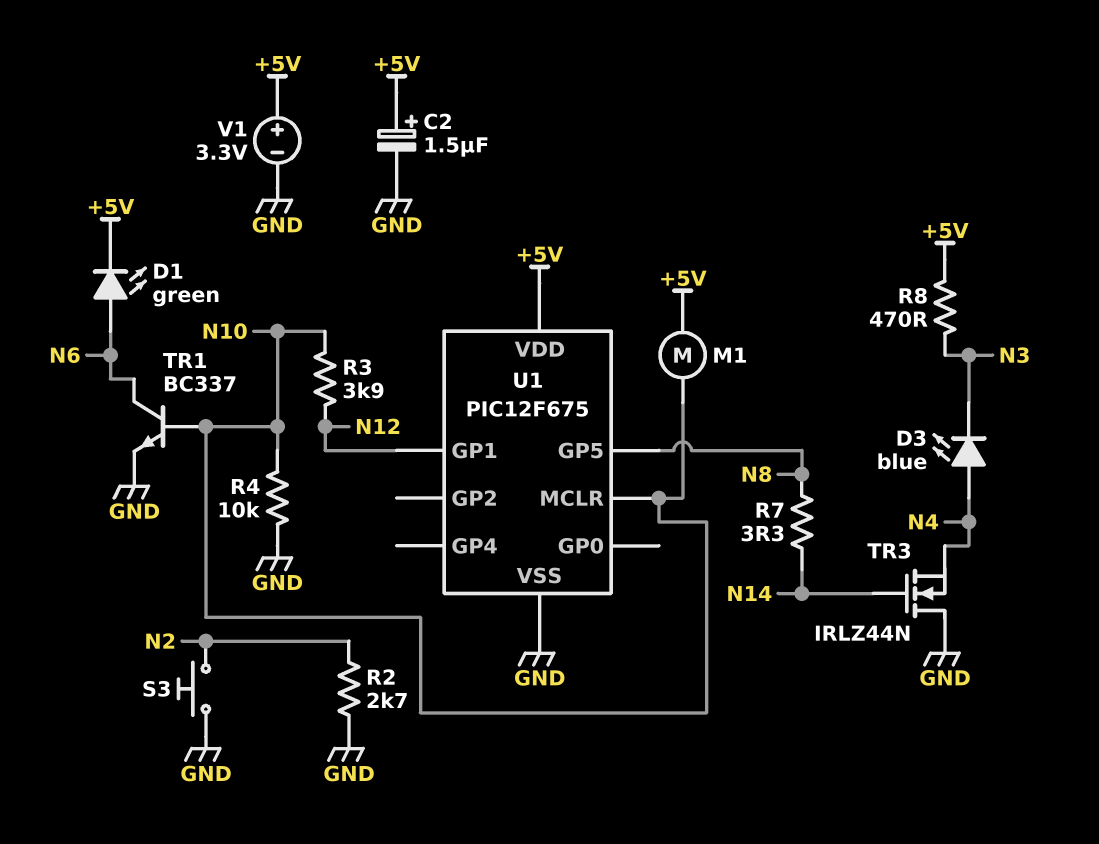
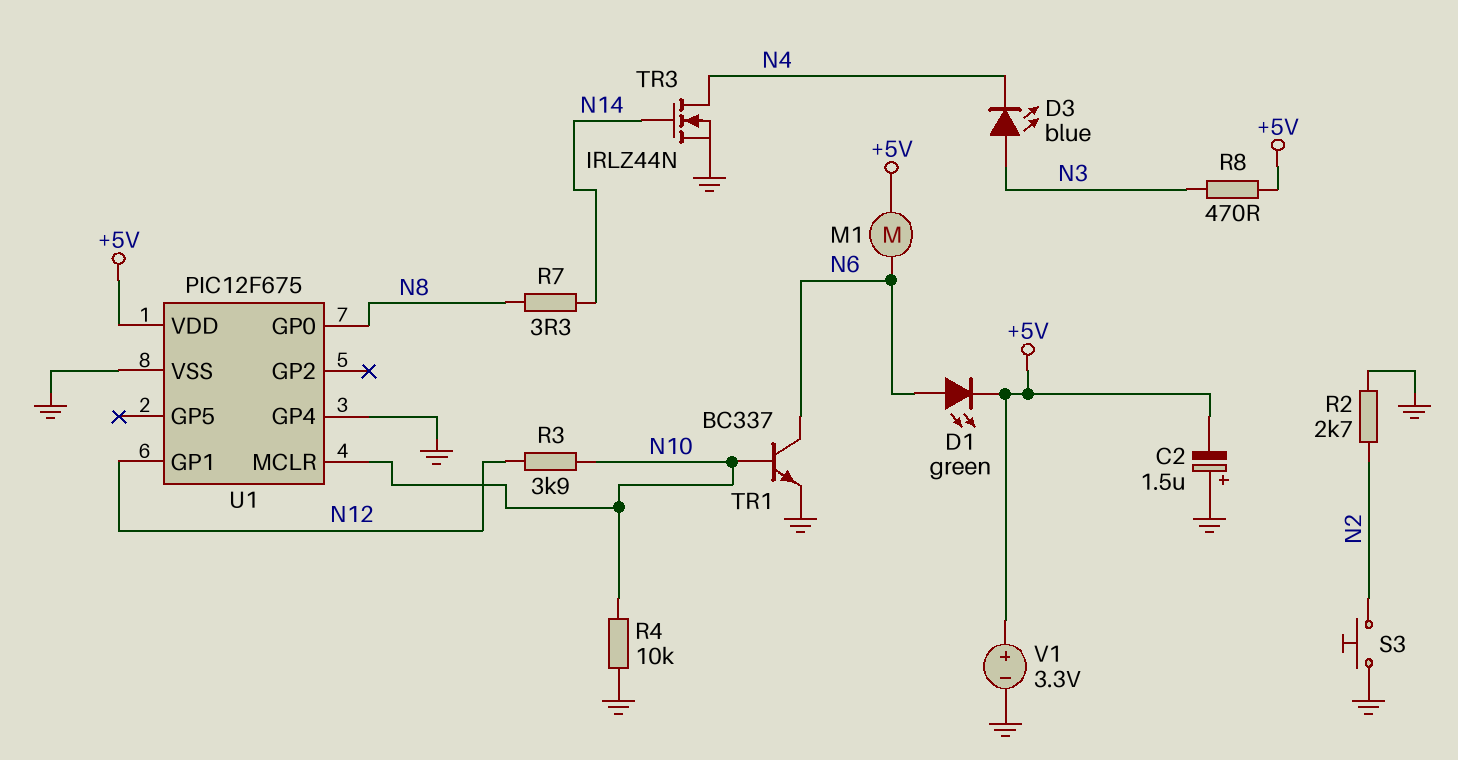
C2: 1.5uF (plus +5V, minus GND) -> 1.5uF (plus GND, minus +5V)
D3: LED blue (A N4, K N3) -> LED blue (A N3, K N4)
M1: motor (+5V, N10) -> motor (+5V, N6)
TR3: NMOS IRLZ44N (G N14, D GND, S N4) -> NMOS IRLZ44N (G N14, D N4, S GND)
U1 pin GP0: none -> N8
U1 pin GP4: none -> GND
U1 pin GP5: N8 -> none

